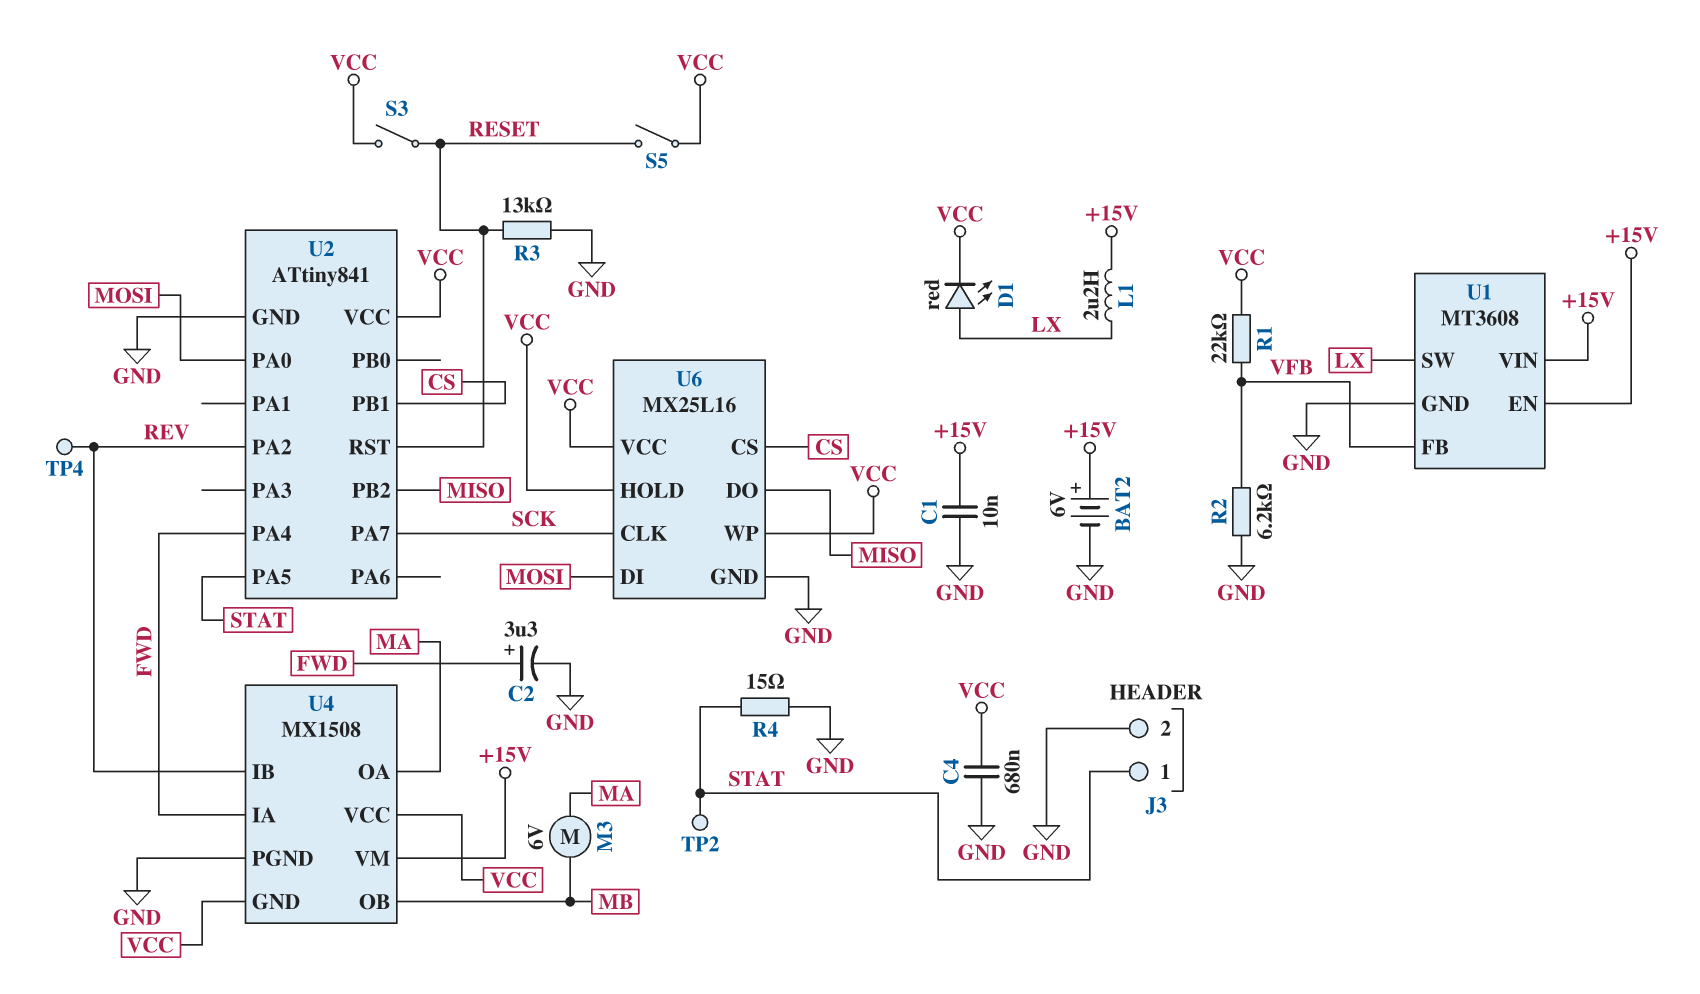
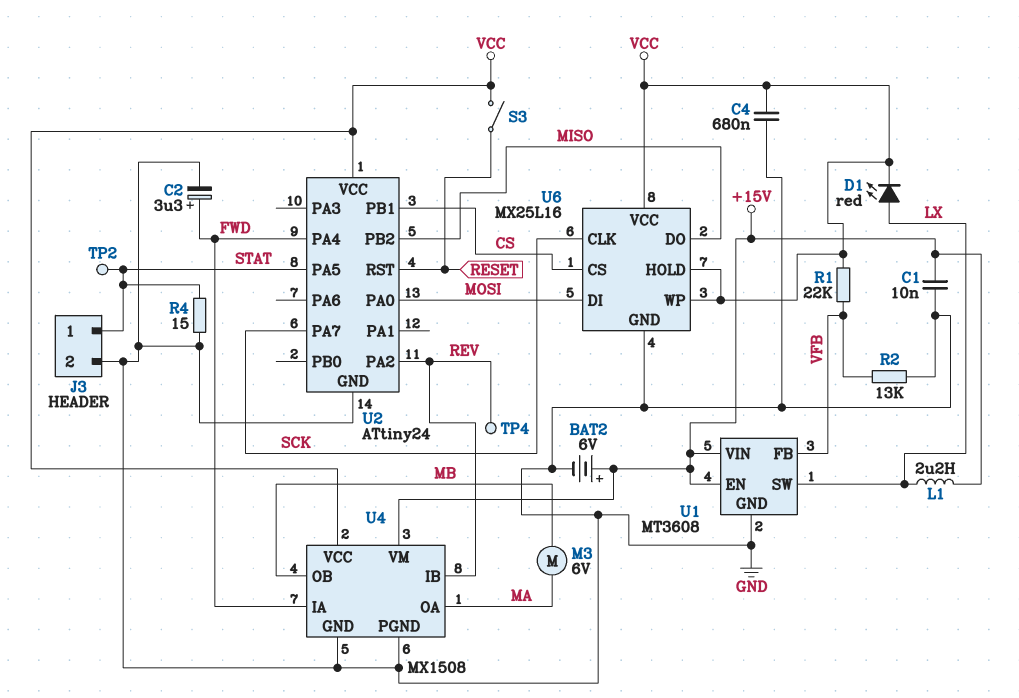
R2: 6.2k (GND, VFB) -> 13k (GND, VFB)
R3: 13k (GND, RESET) -> none
S5: switch (RESET, VCC) -> none
U2: ATtiny841 -> ATtiny24
U4 pin GND: VCC -> GND

